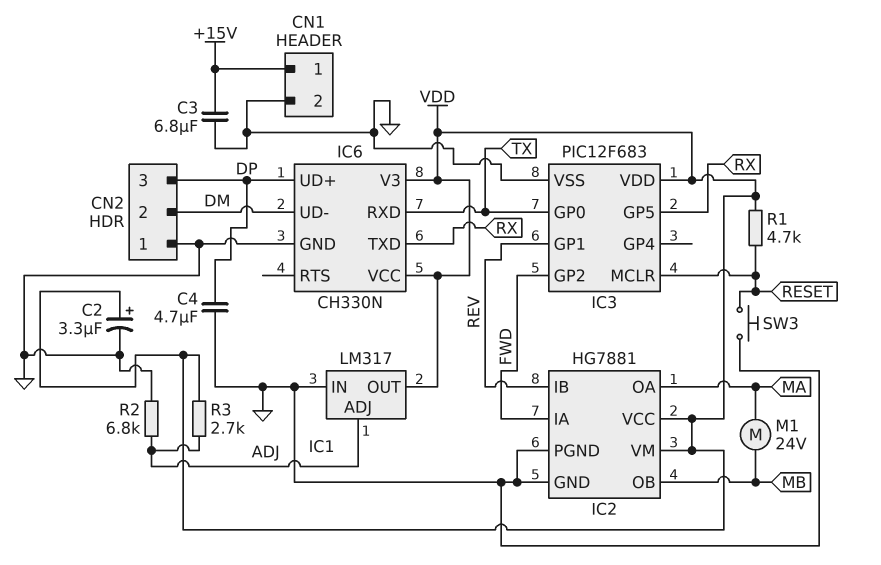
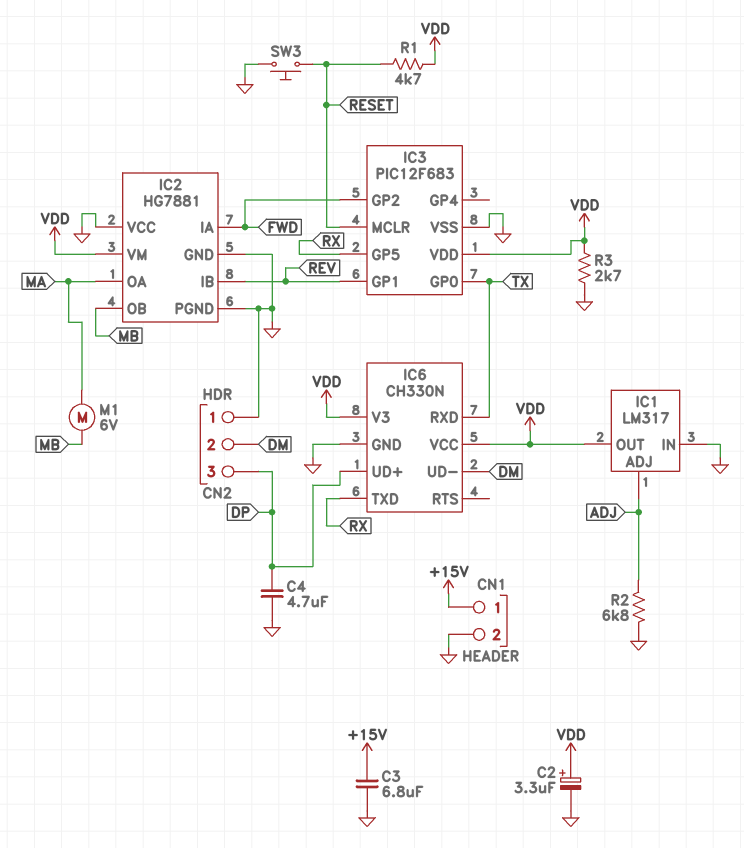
IC2 pin VCC: VDD -> GND
M1: motor 24V (MA, MB) -> motor 6V (MA, MB)
R3: 2.7k (ADJ, VDD) -> 2.7k (GND, VDD)

